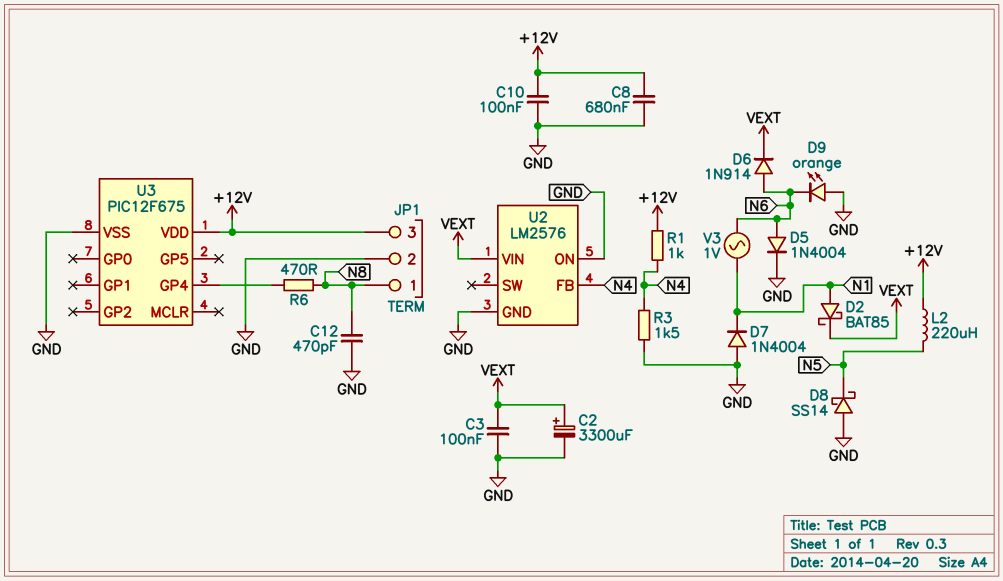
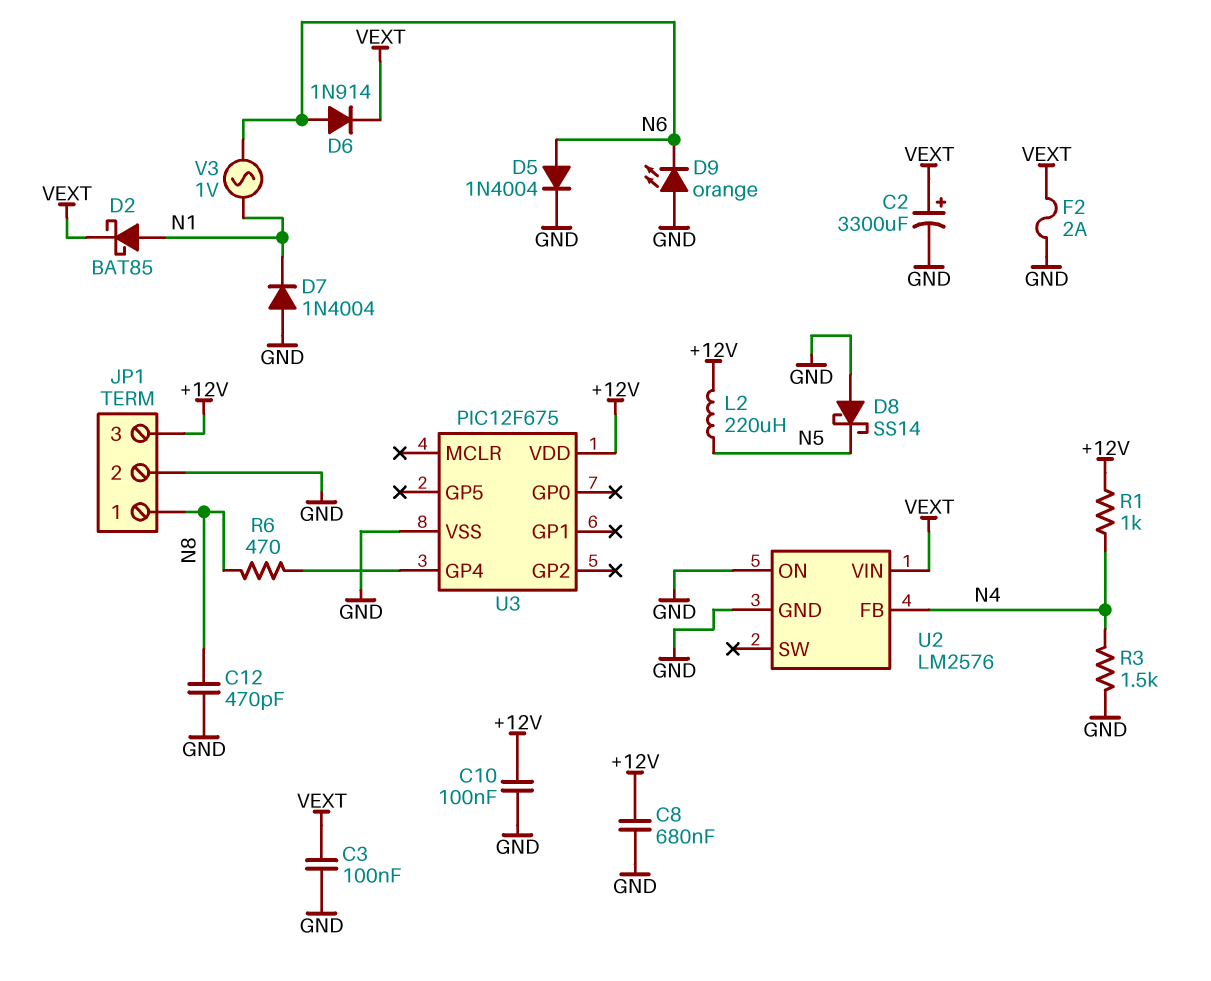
F2: none -> 2A (GND, VEXT)

